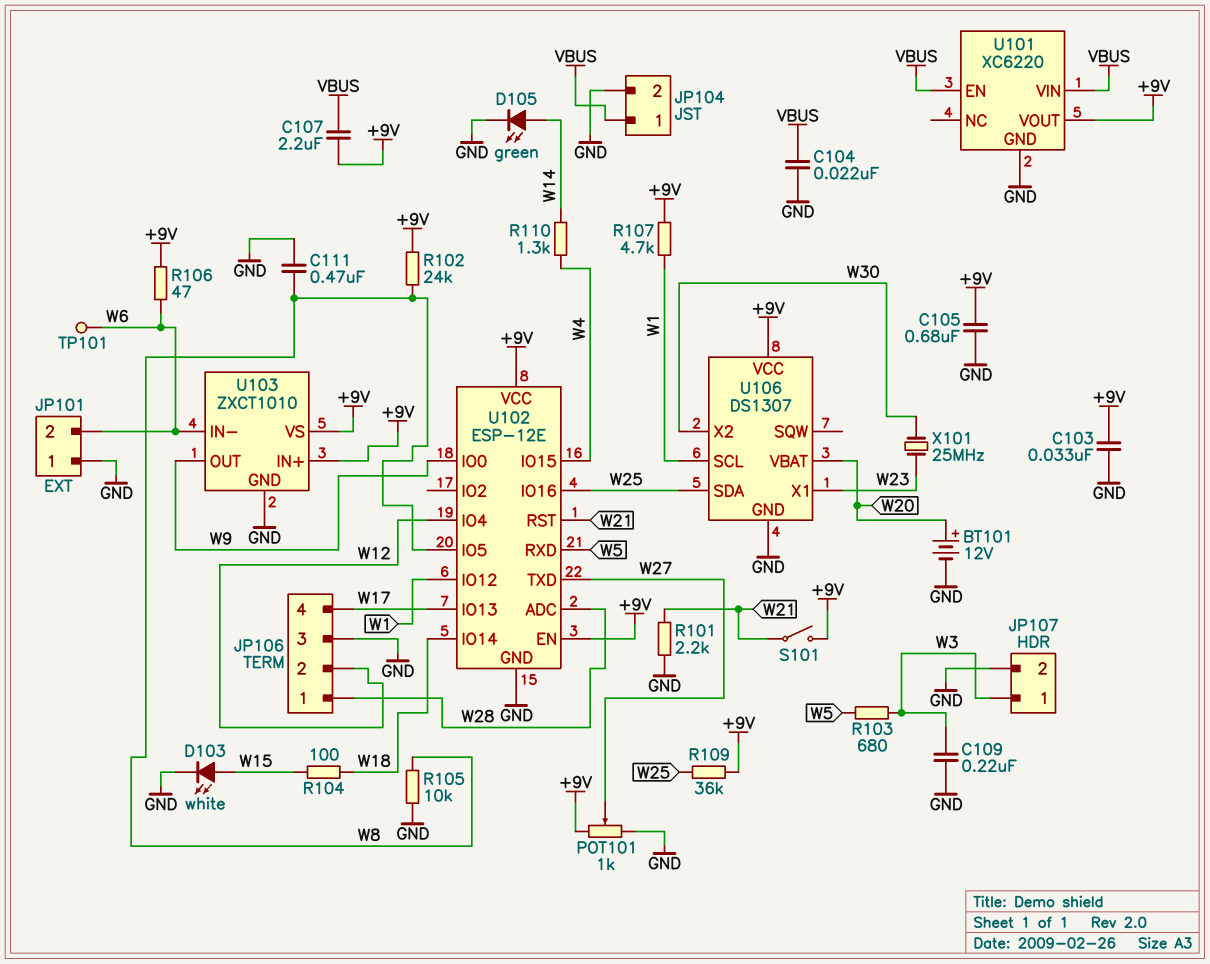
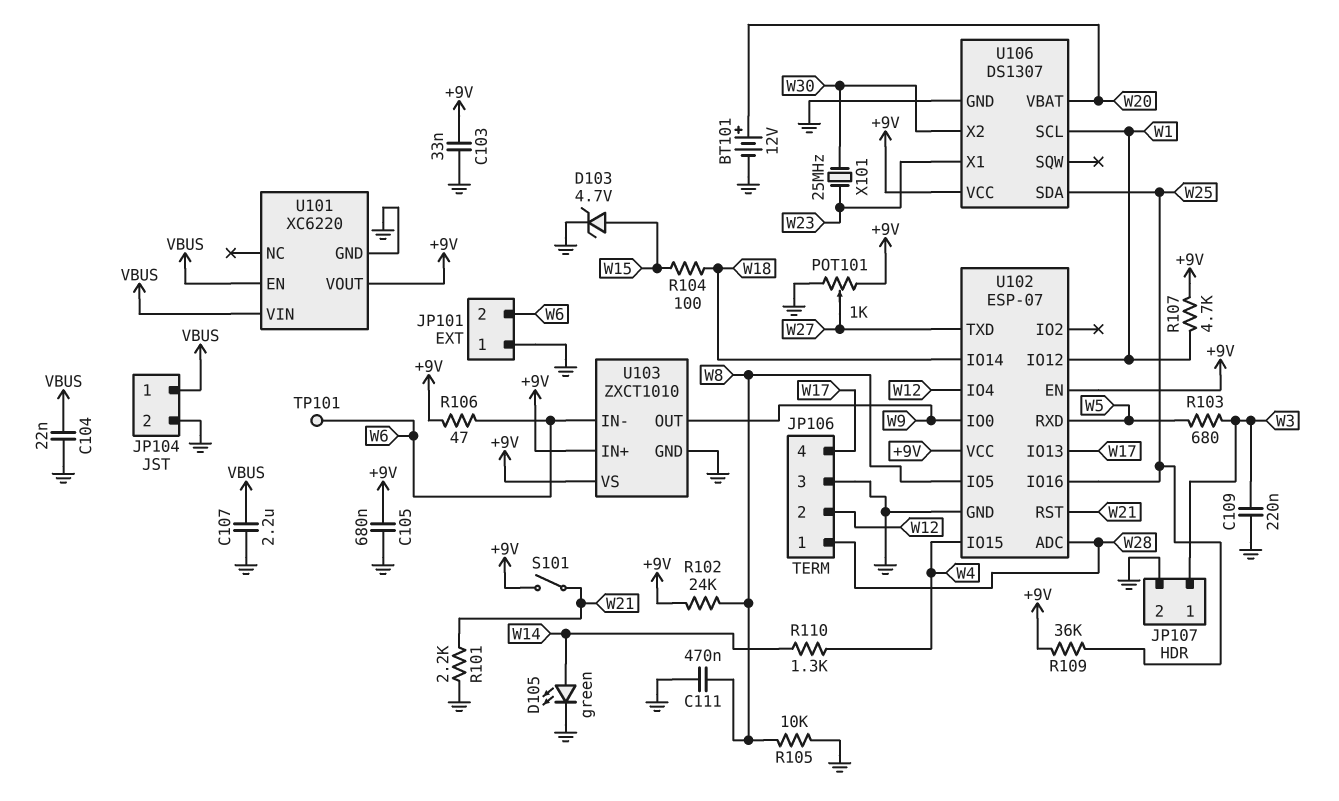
C107: 2.2uF (+9V, VBUS) -> 2.2uF (GND, VBUS)
D103: LED white (A W15, K GND) -> zener 4.7V (A W15, K GND)
U102: ESP-12E -> ESP-07

